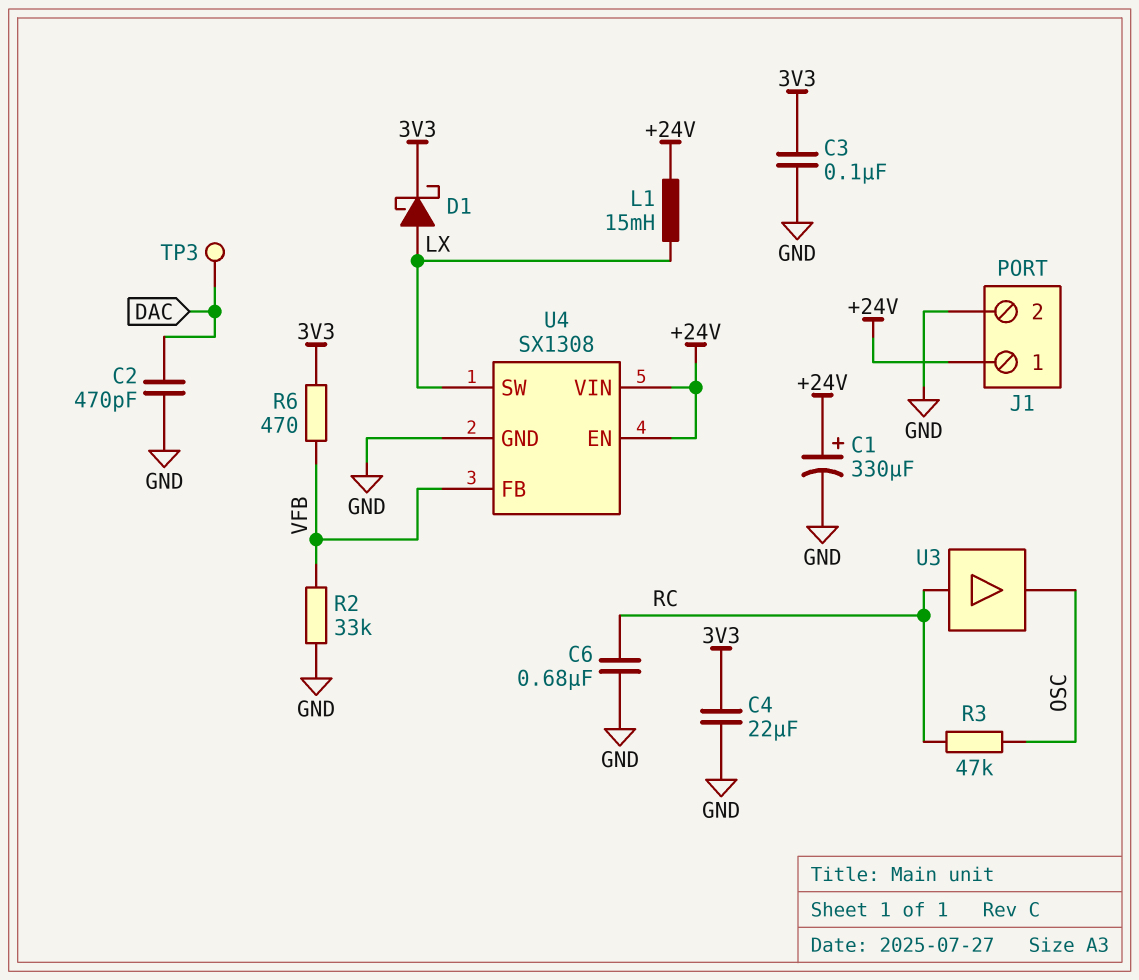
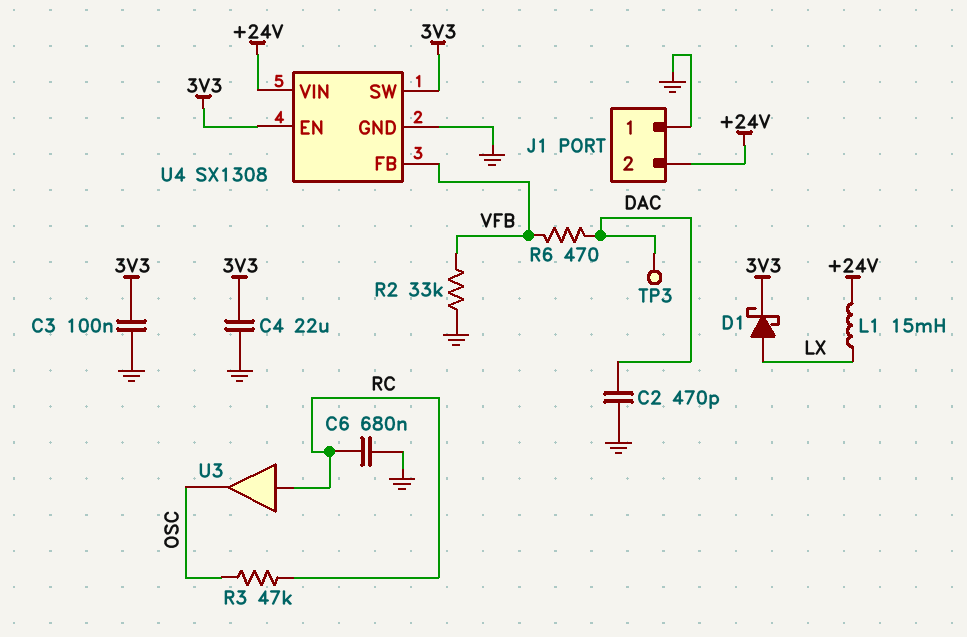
C1: 330uF (plus +24V, minus GND) -> none
J1 pin 1: +24V -> GND
J1 pin 2: GND -> +24V
R6: 470 (3V3, VFB) -> 470 (DAC, VFB)
U4 pin EN: +24V -> 3V3
U4 pin SW: LX -> 3V3

